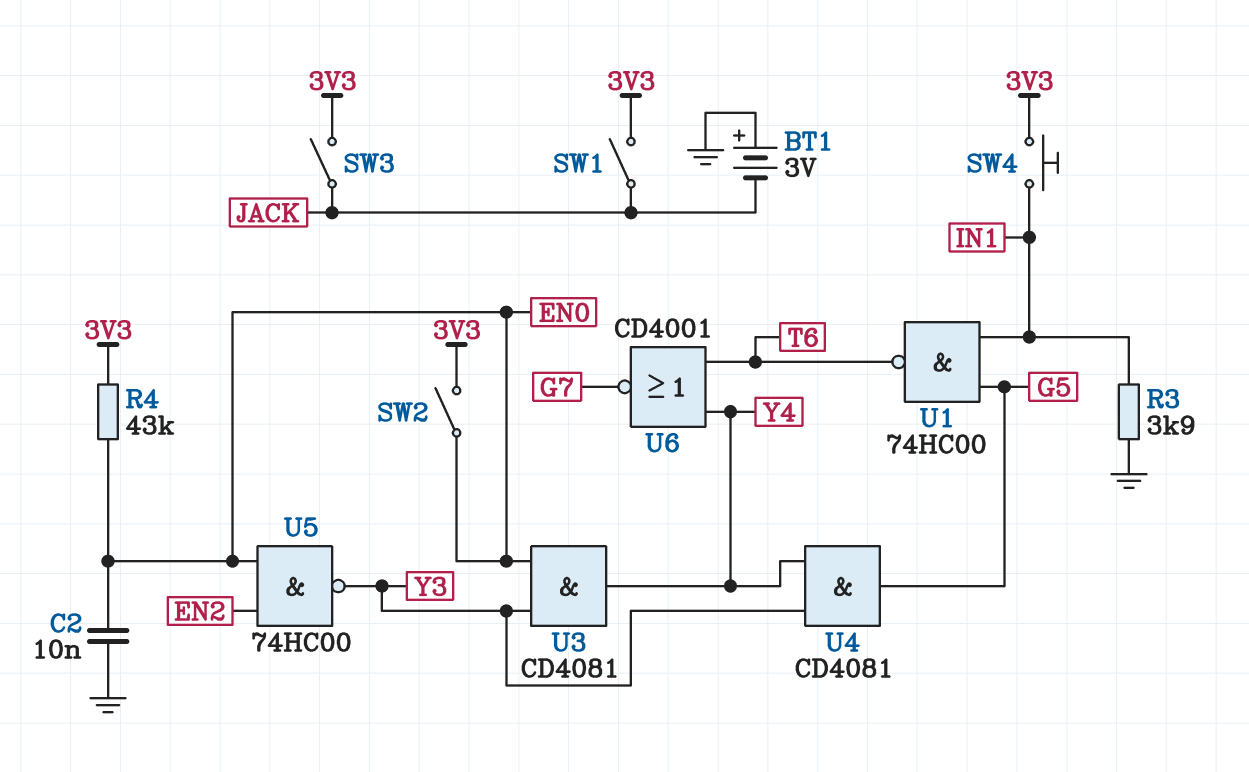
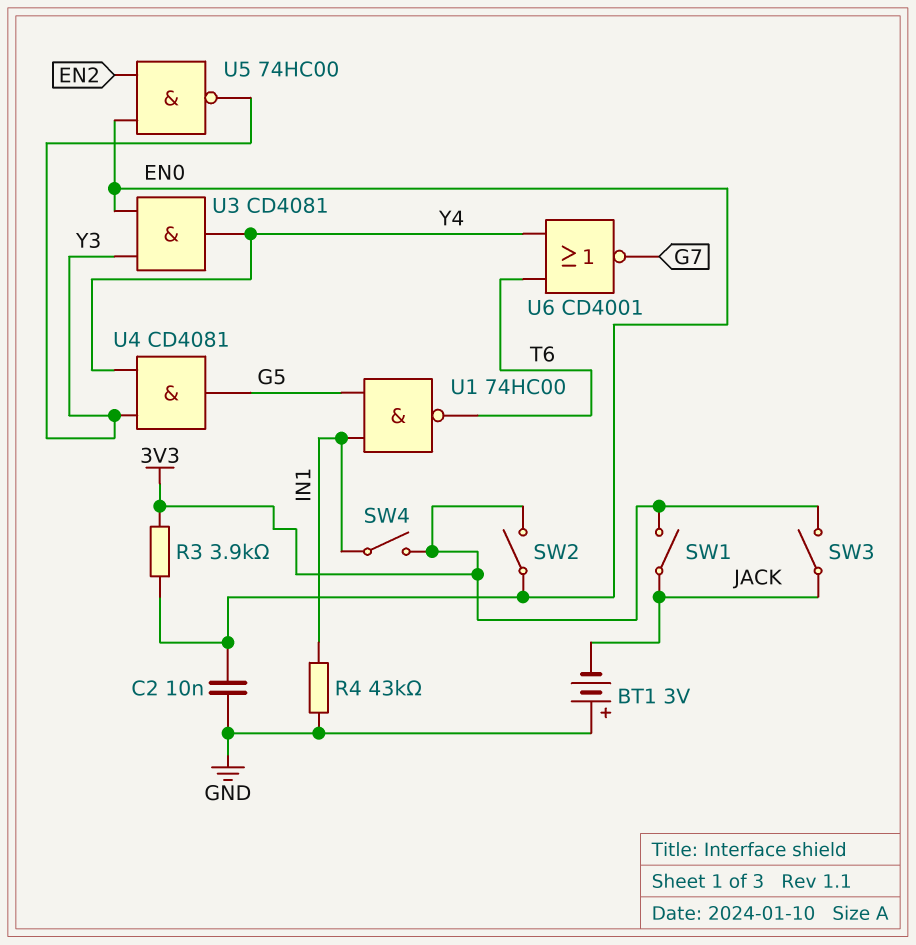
R3: 3.9k (GND, IN1) -> 3.9k (3V3, EN0)
R4: 43k (3V3, EN0) -> 43k (GND, IN1)
SW4: button (3V3, IN1) -> switch (3V3, IN1)

